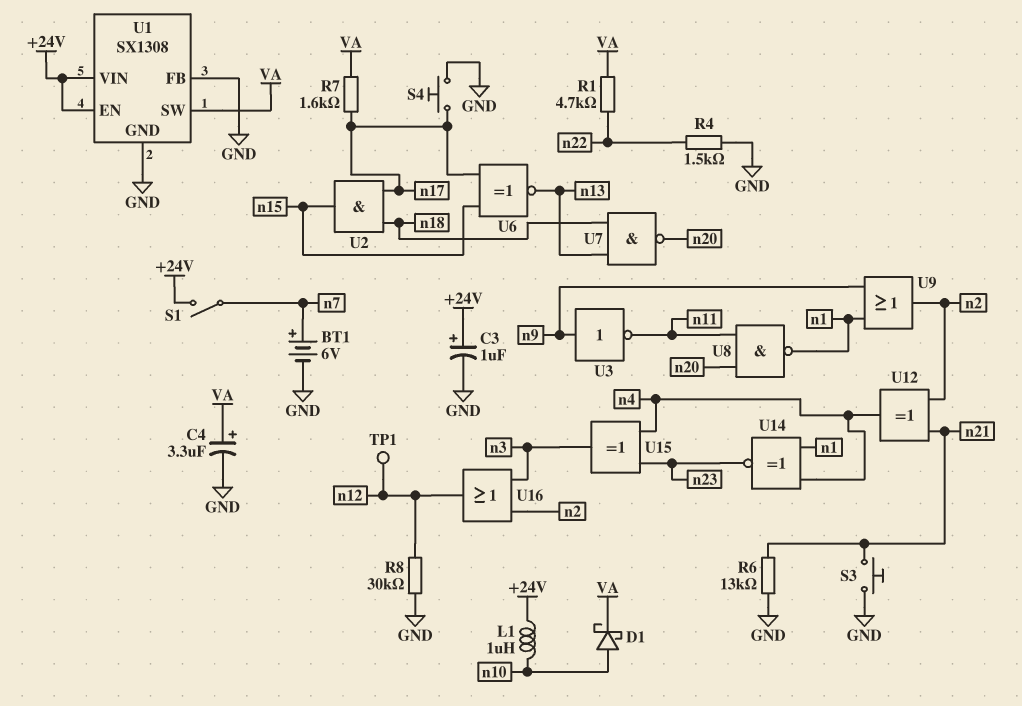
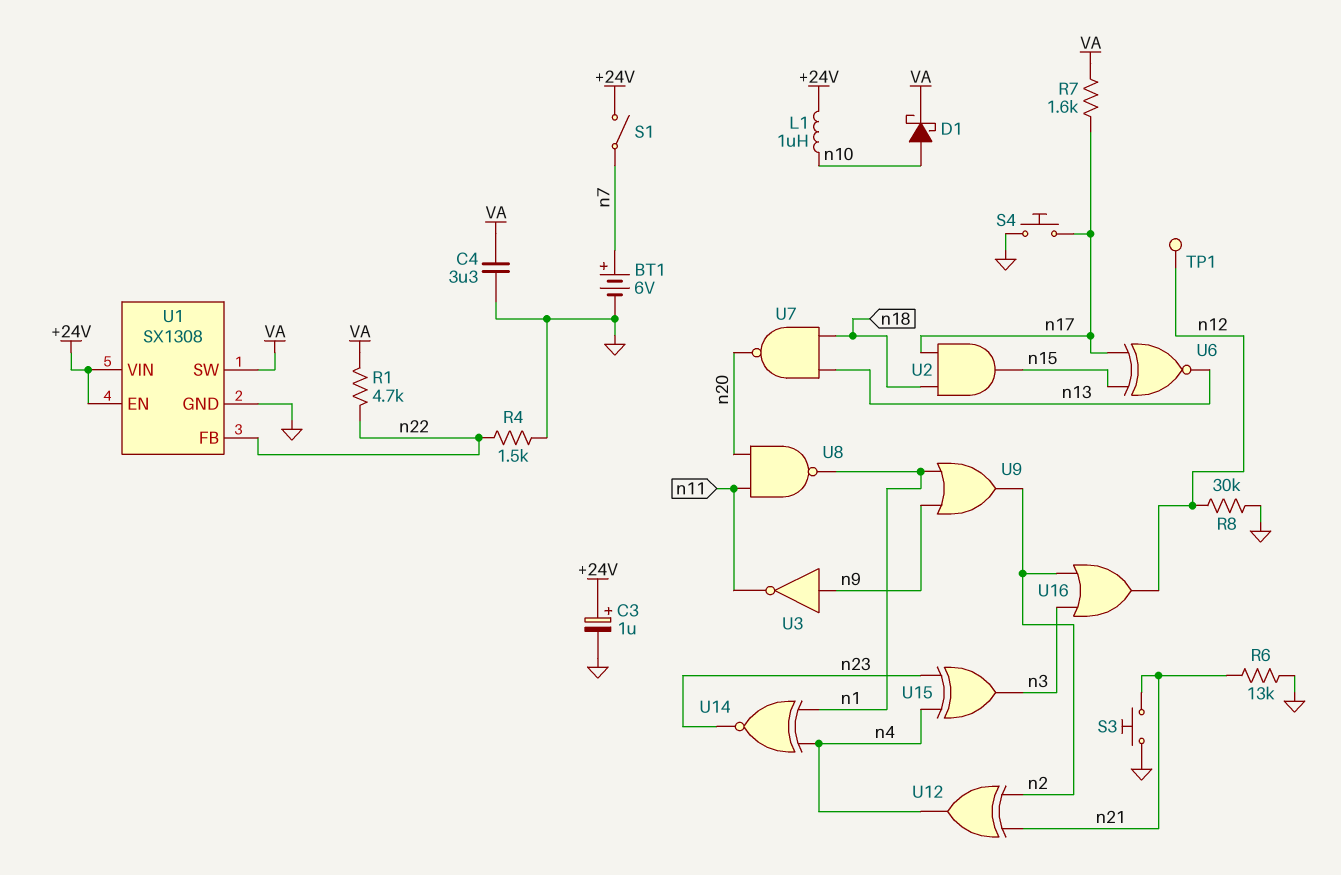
C4: 3.3uF (plus VA, minus GND) -> 3.3uF (GND, VA)
U1 pin FB: GND -> n22

